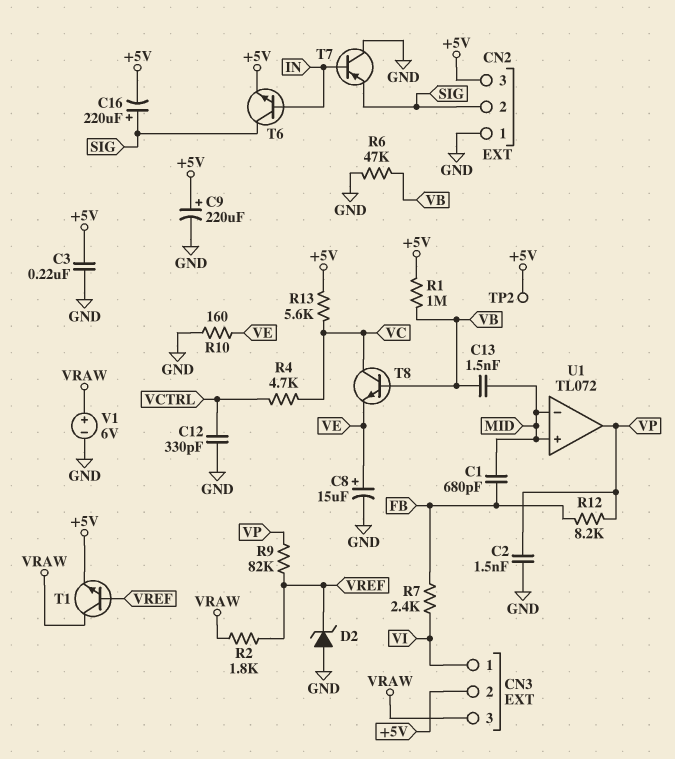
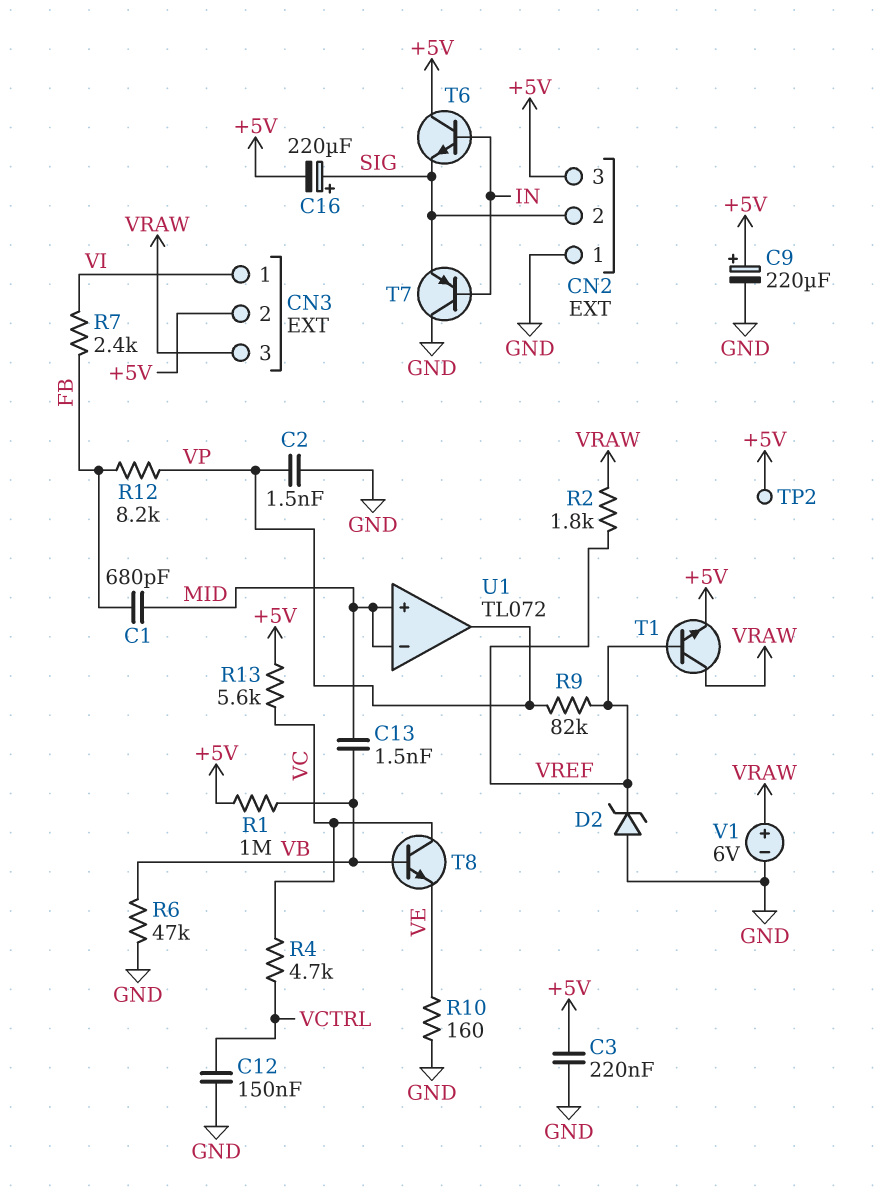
C8: 15uF (plus VE, minus GND) -> none
C12: 330pF (GND, VCTRL) -> 150nF (GND, VCTRL)
T6: NPN (B IN, C SIG, E +5V) -> NPN (B IN, C +5V, E SIG)

